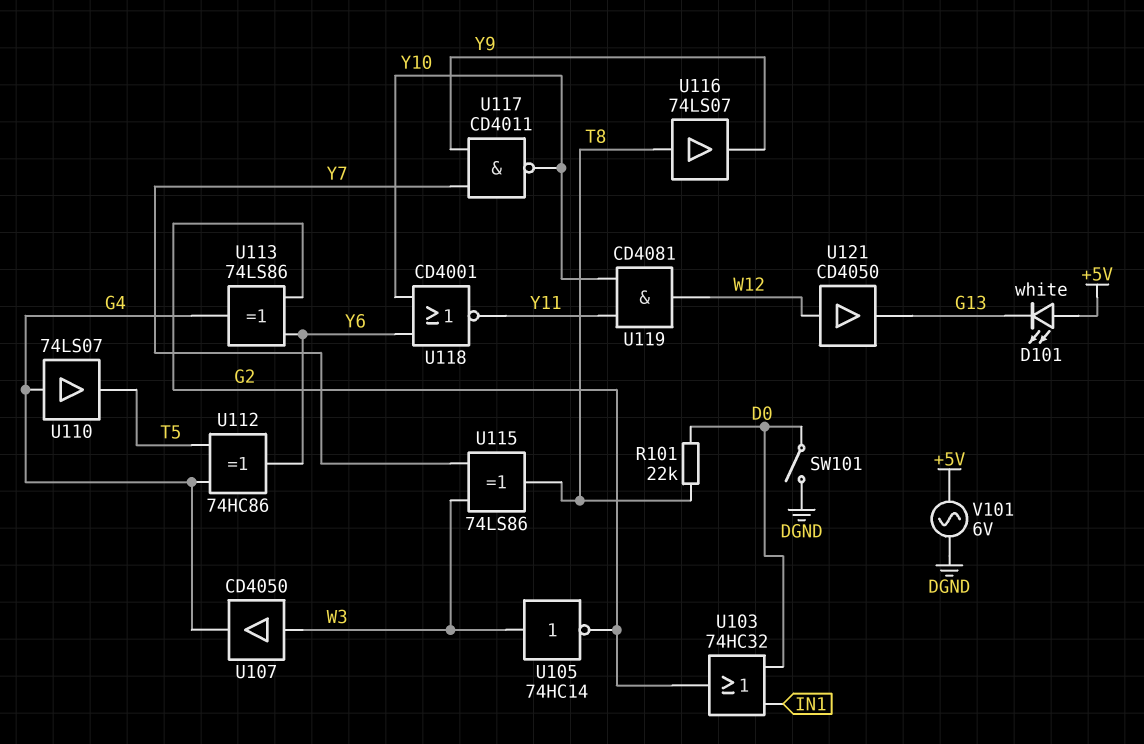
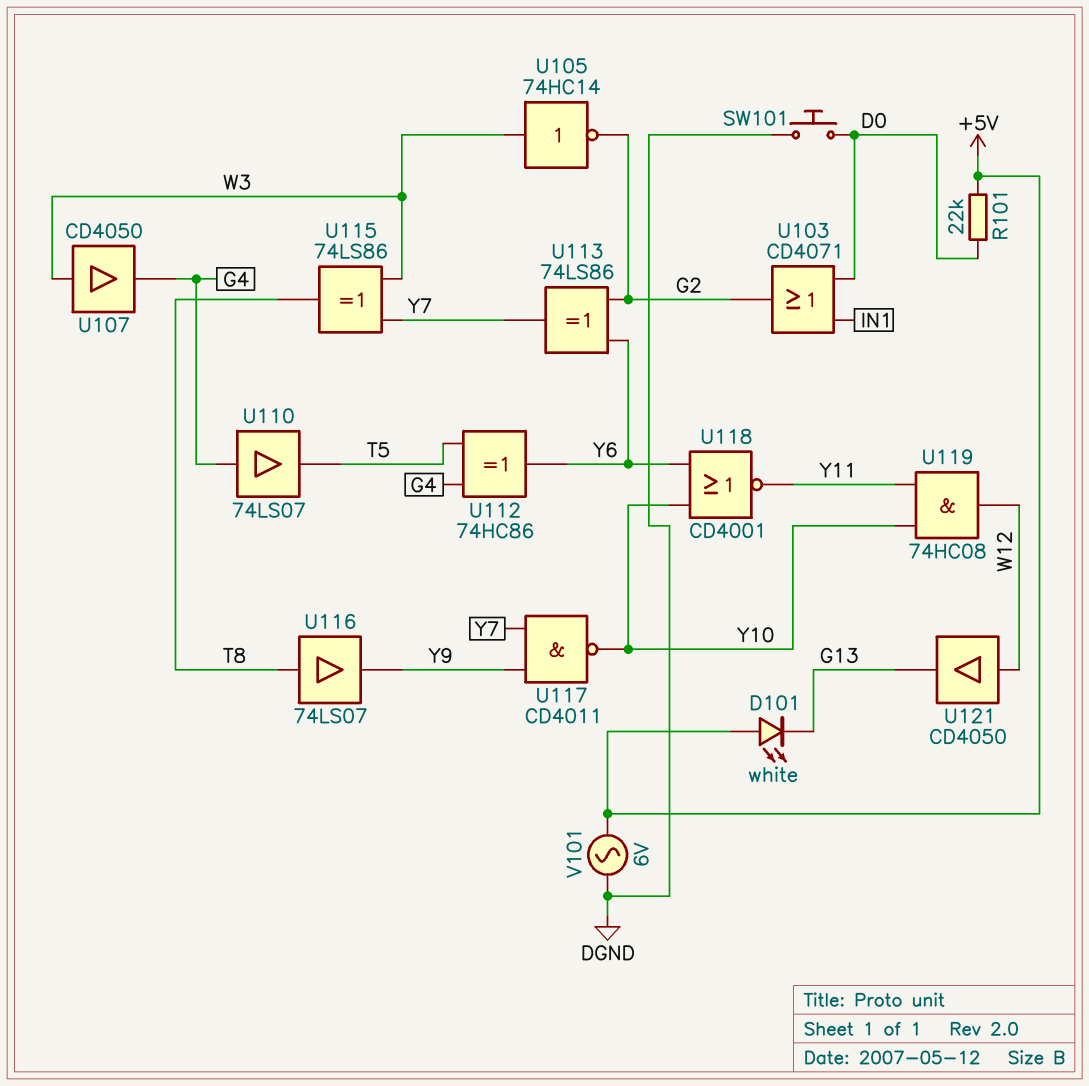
R101: 22k (D0, T8) -> 22k (+5V, D0)
SW101: switch (D0, DGND) -> button (D0, DGND)
U103: OR 74HC32 (in D0, in IN1, out G2) -> OR CD4071 (in D0, in IN1, out G2)
U113: XOR 74LS86 (in G2, in Y6, out G4) -> XOR 74LS86 (in G2, in Y6, out Y7)
U119: AND CD4081 (in Y10, in Y11, out W12) -> AND 74HC08 (in Y10, in Y11, out W12)

